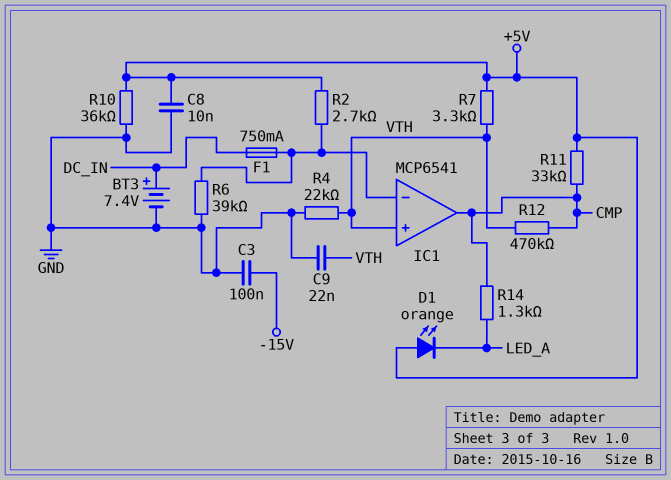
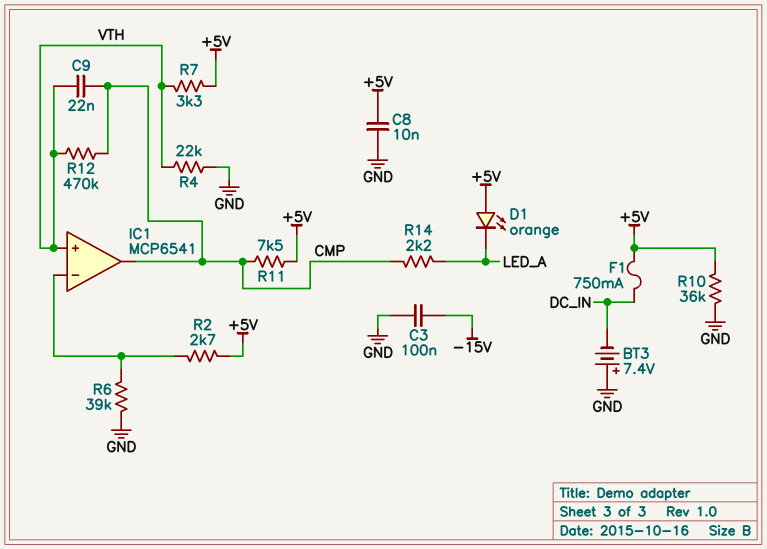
BT3: 7.4V (plus DC_IN, minus GND) -> 7.4V (plus GND, minus DC_IN)
C9: 22nF (GND, VTH) -> 22nF (CMP, VTH)
F1: 750mA (DC_IN, IC1/in-) -> 750mA (+5V, DC_IN)
R11: 33k (+5V, CMP) -> 7.5k (+5V, CMP)
R14: 1.3k (CMP, LED_A) -> 2.2k (CMP, LED_A)

